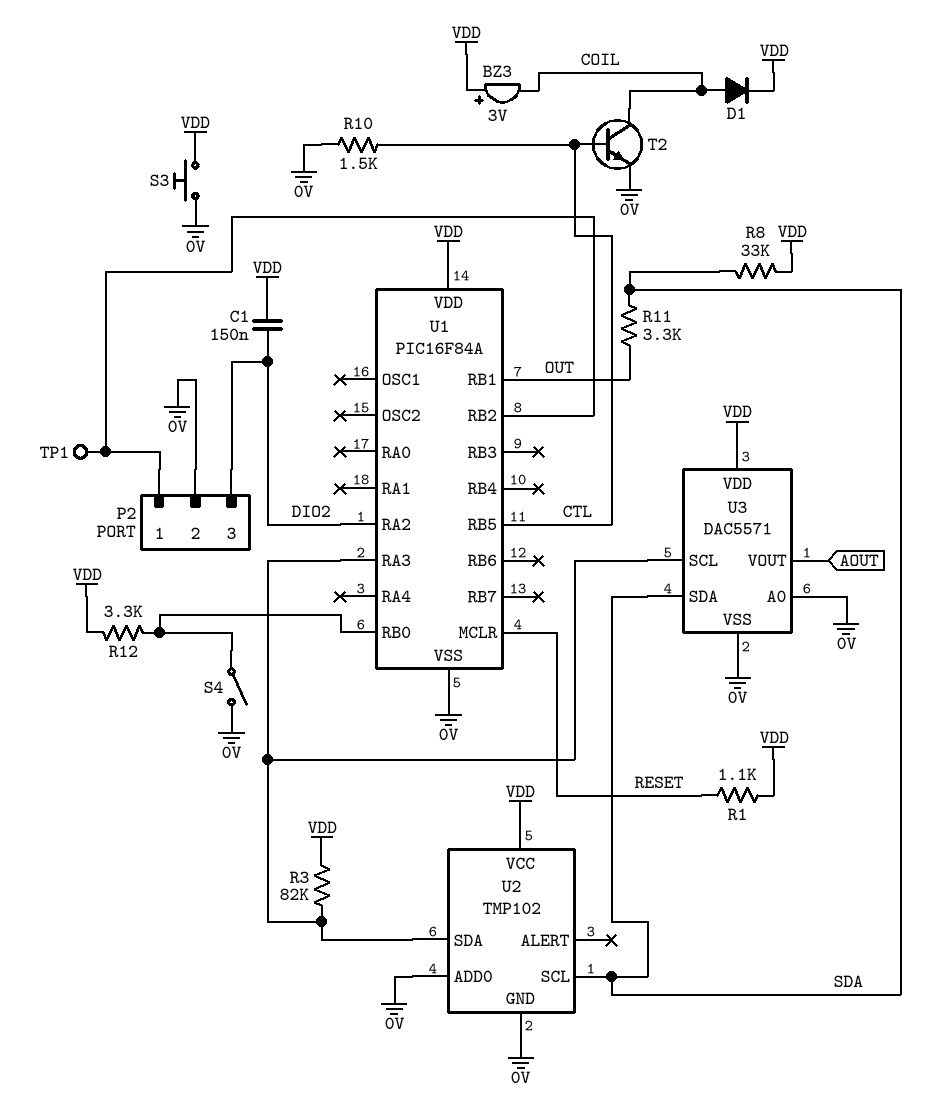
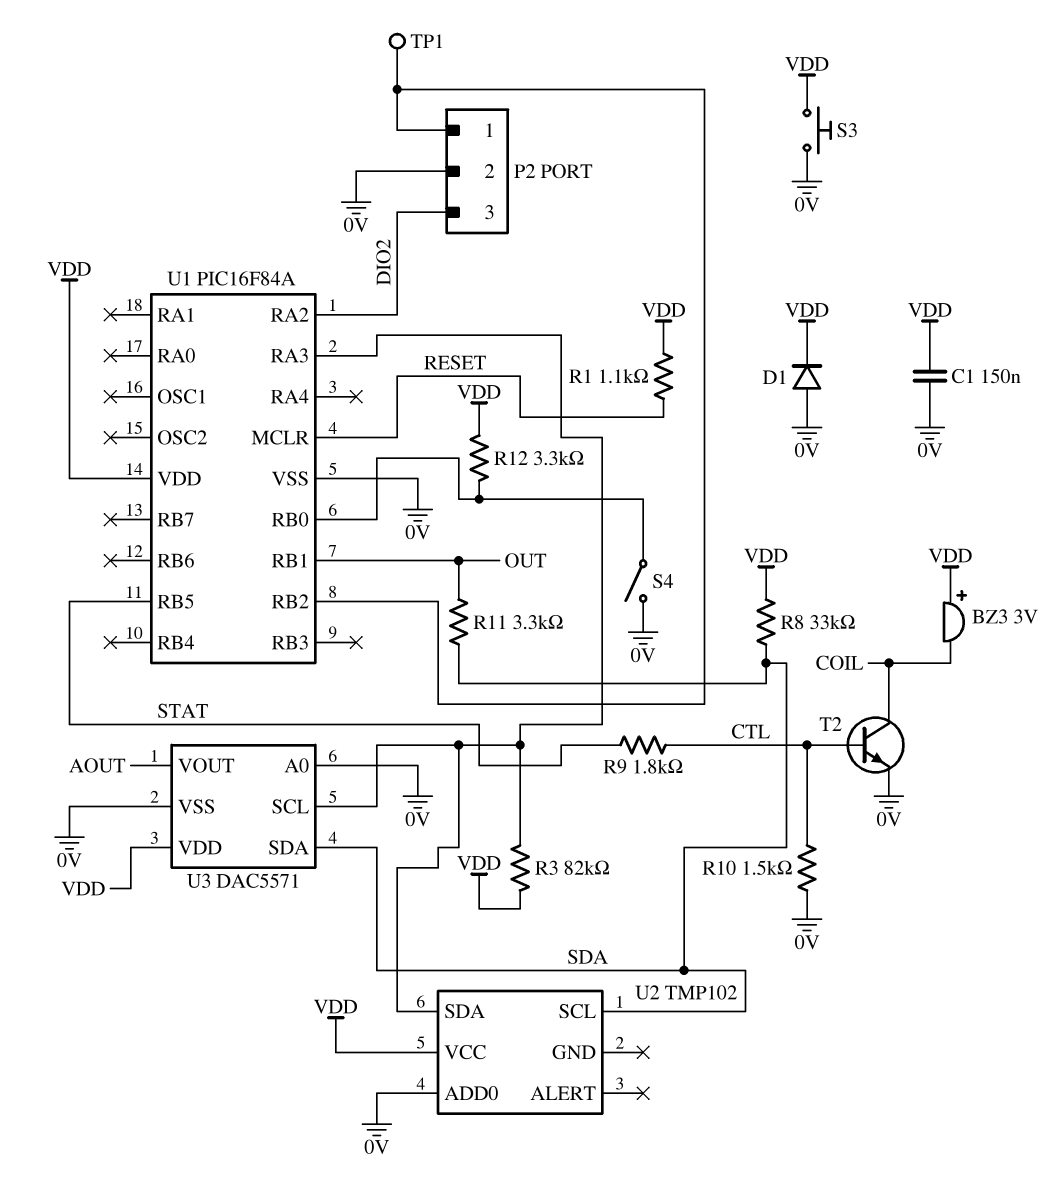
C1: 150nF (DIO2, VDD) -> 150nF (0V, VDD)
D1: diode (A COIL, K VDD) -> diode (A 0V, K VDD)
R9: none -> 1.8k (CTL, STAT)
U1 pin RB5: CTL -> STAT
U2 pin GND: 0V -> none

